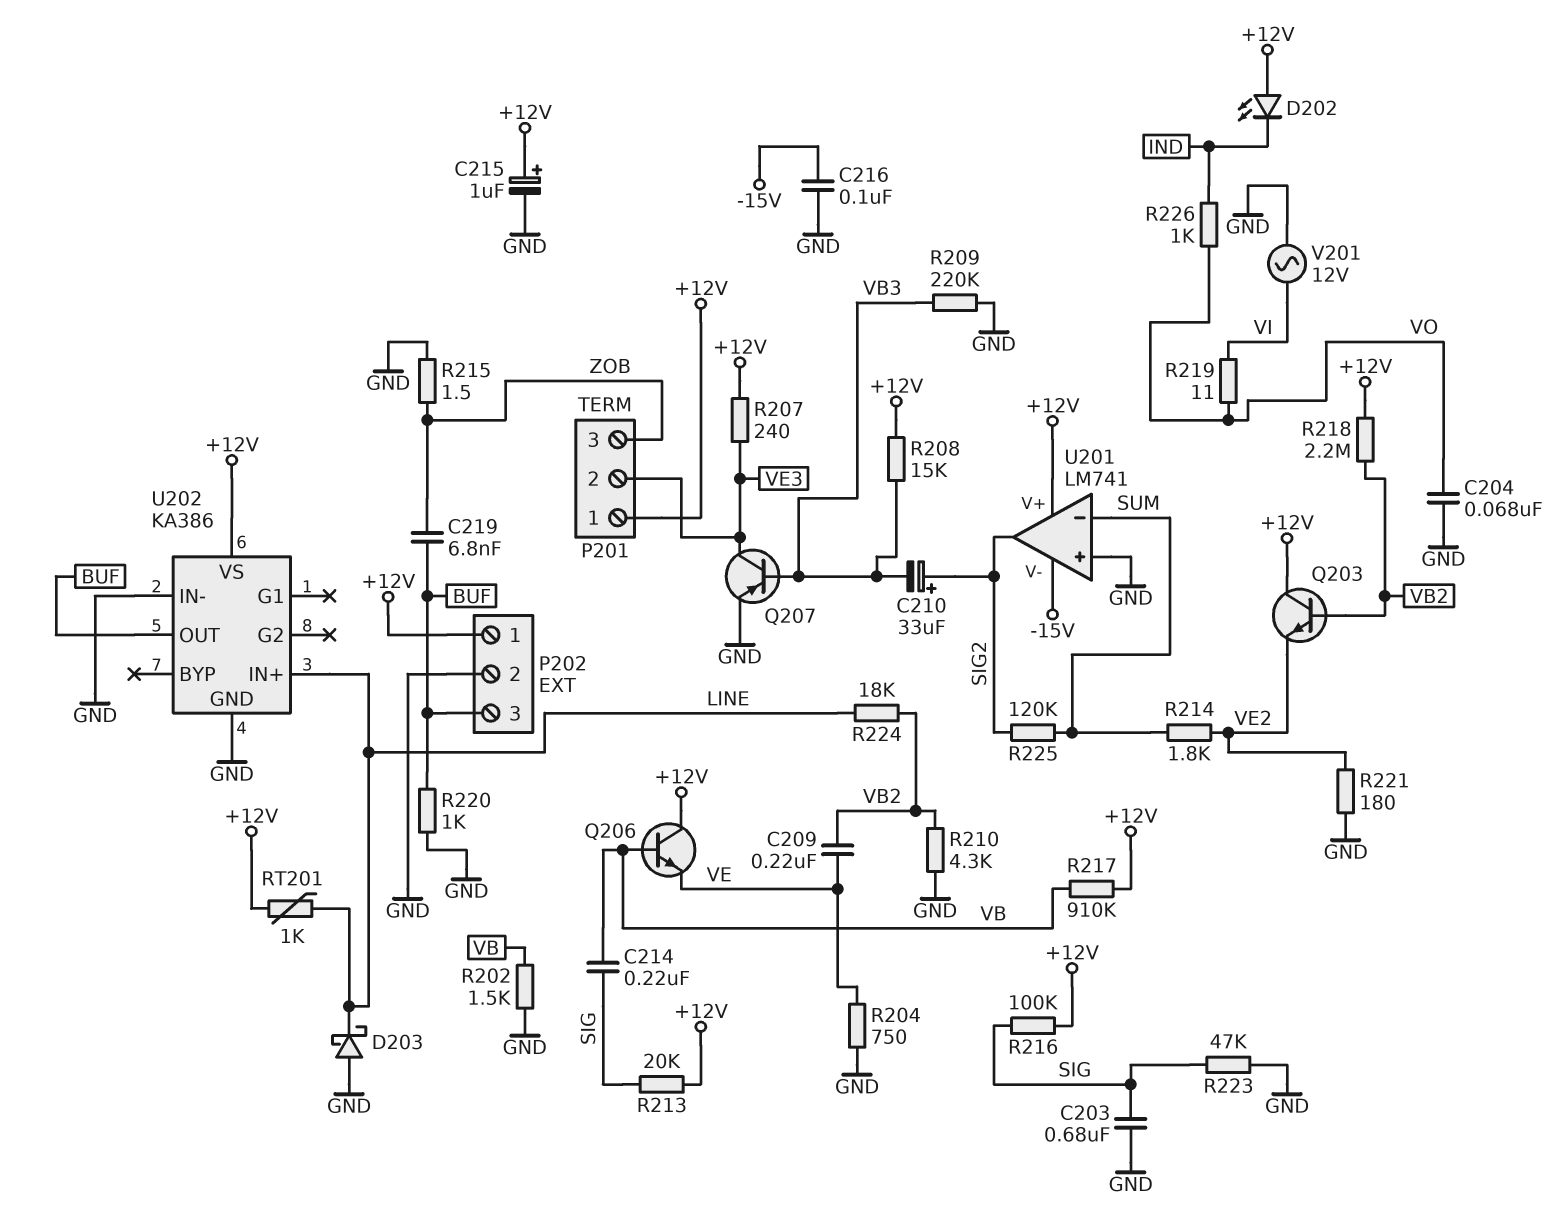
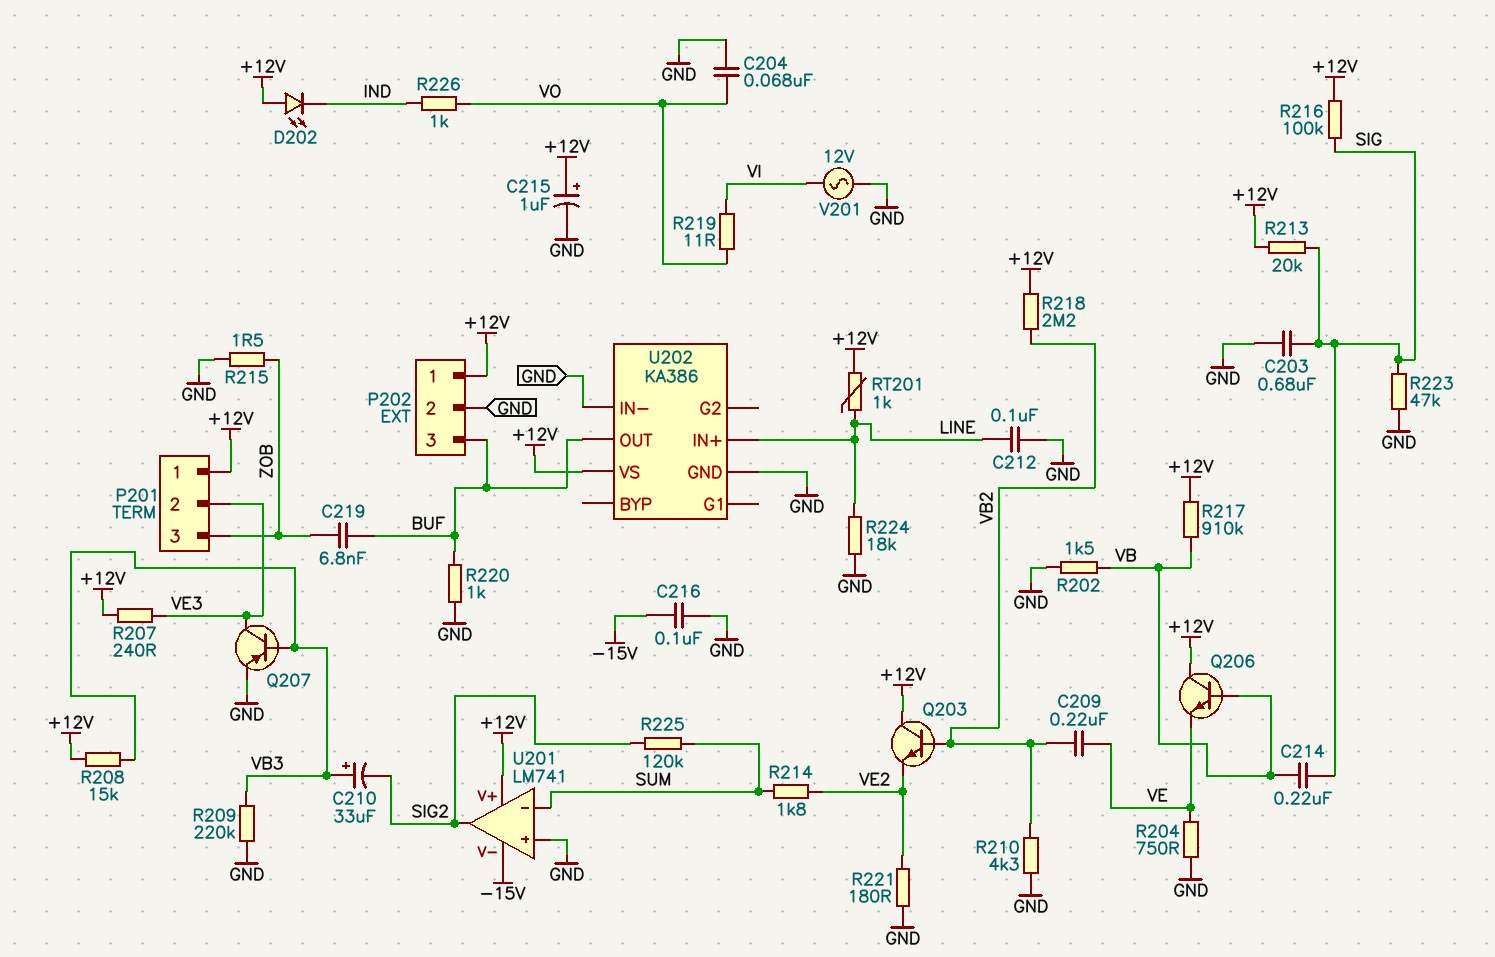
C210: 33uF (plus SIG2, minus VB3) -> 33uF (plus VB3, minus SIG2)
C212: none -> 100nF (GND, LINE)
D203: schottky (A GND, K LINE) -> none
R224: 18k (LINE, VB2) -> 18k (GND, LINE)

